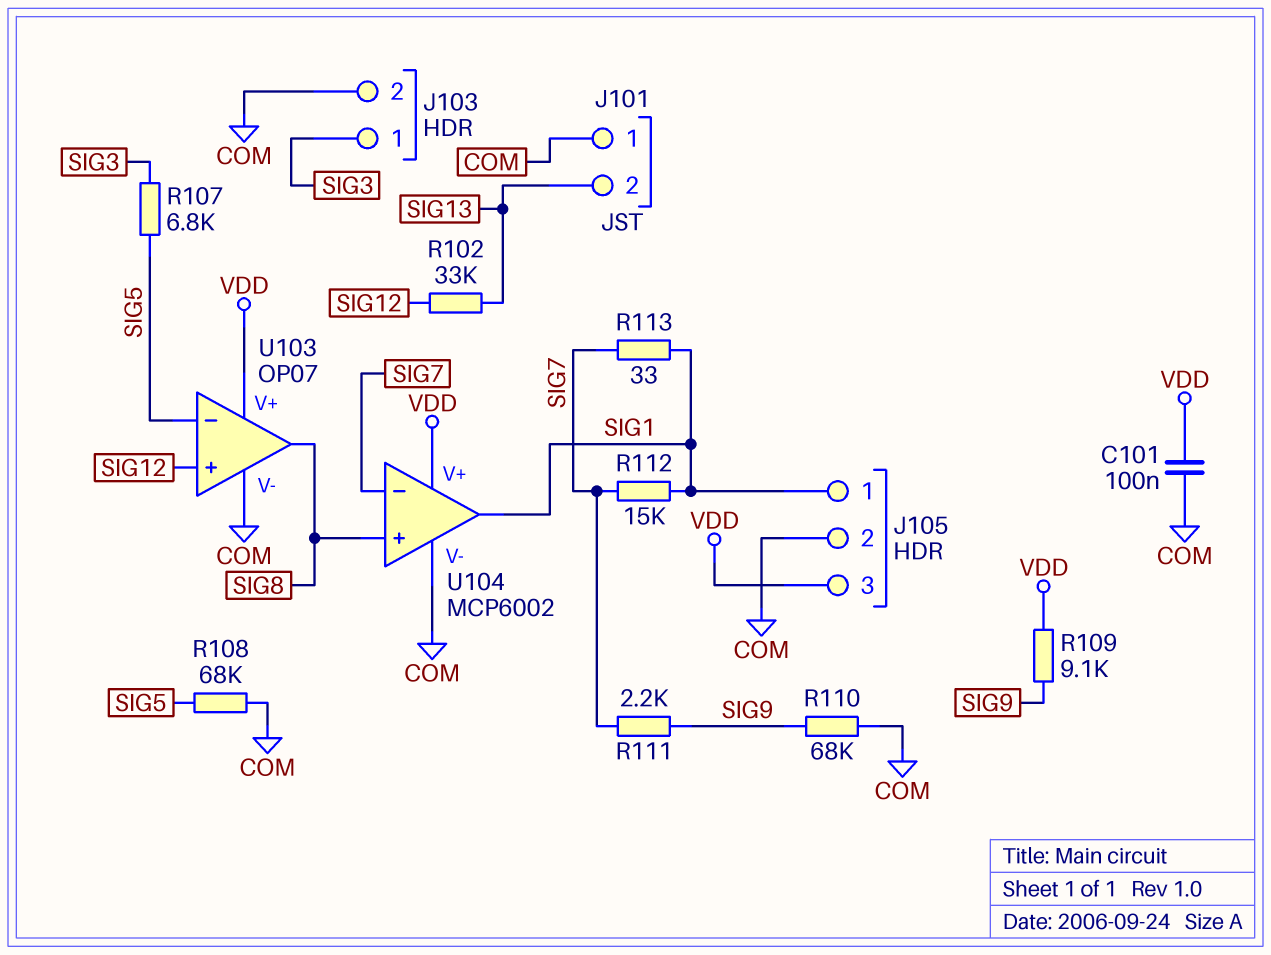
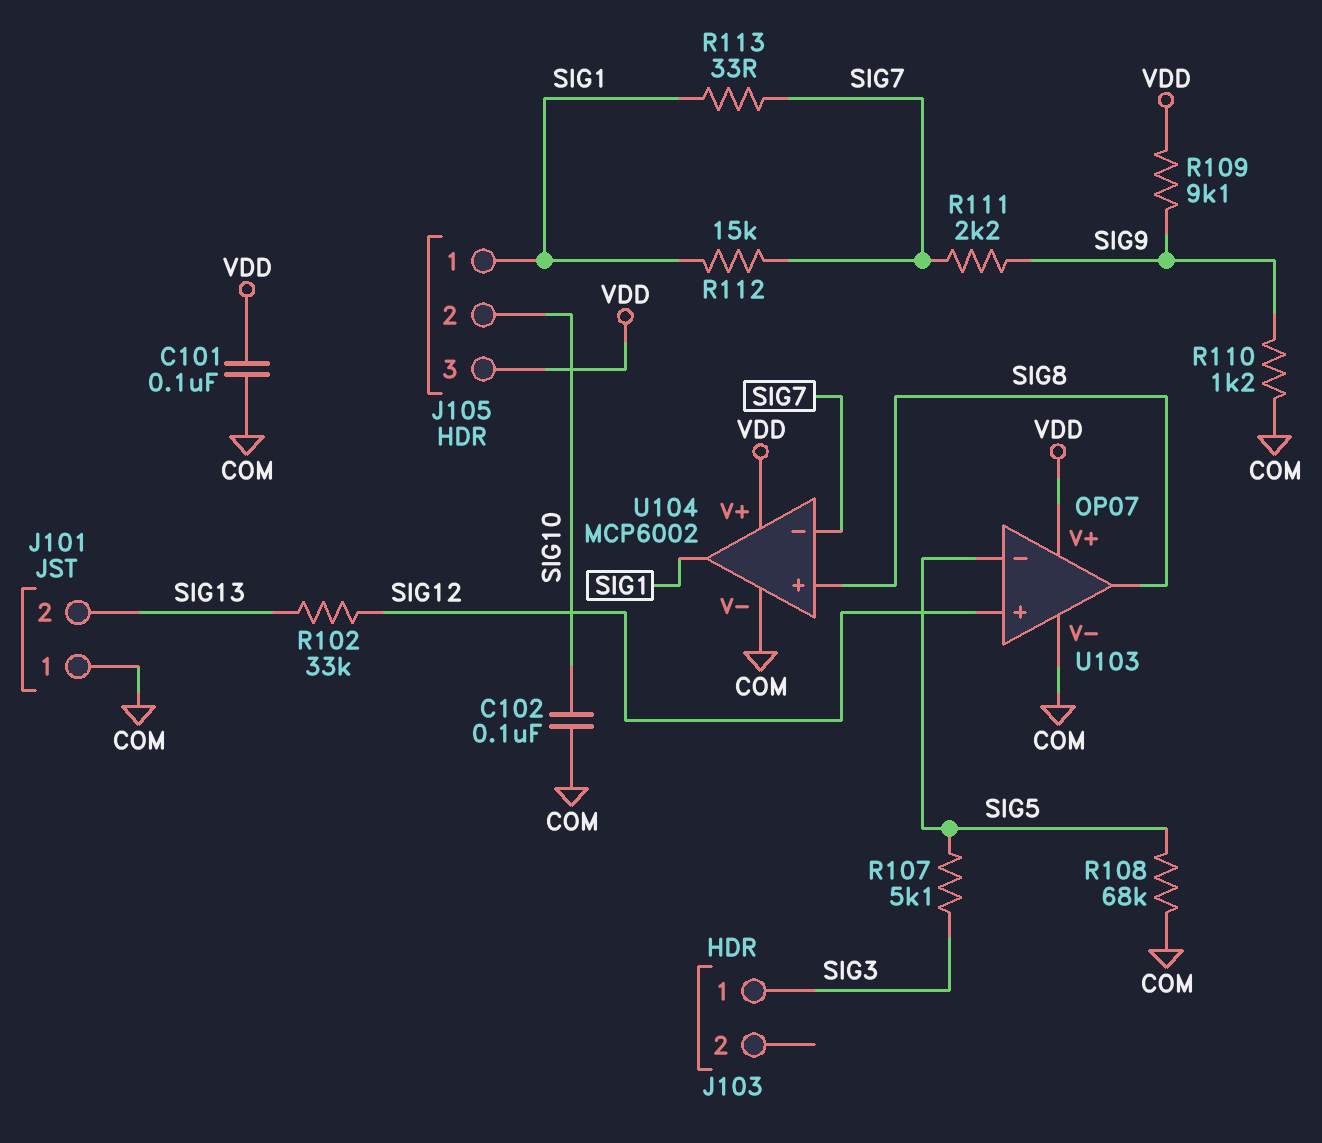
C102: none -> 100nF (COM, SIG10)
J103 pin 2: COM -> none
J105 pin 2: COM -> SIG10
R107: 6.8k (SIG3, SIG5) -> 5.1k (SIG3, SIG5)
R110: 68k (COM, SIG9) -> 1.2k (COM, SIG9)

